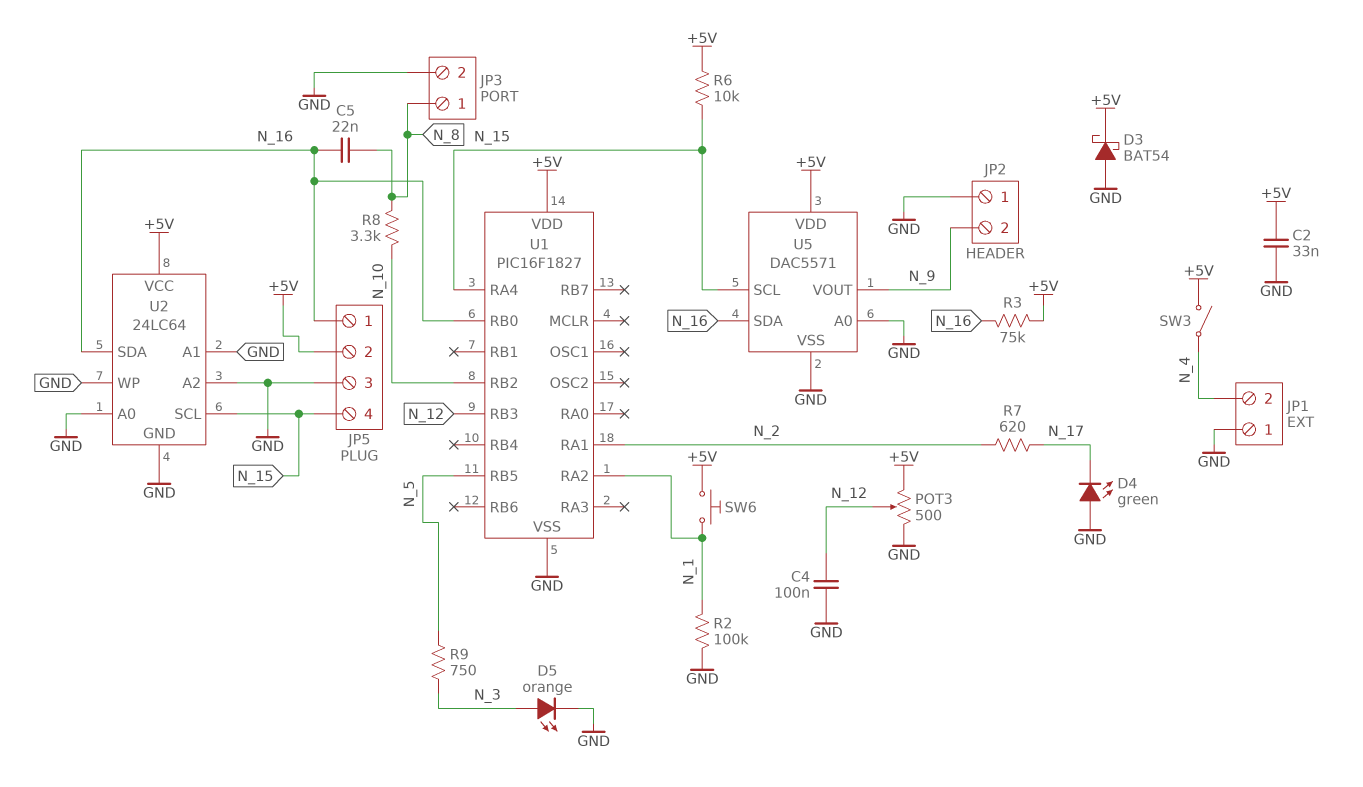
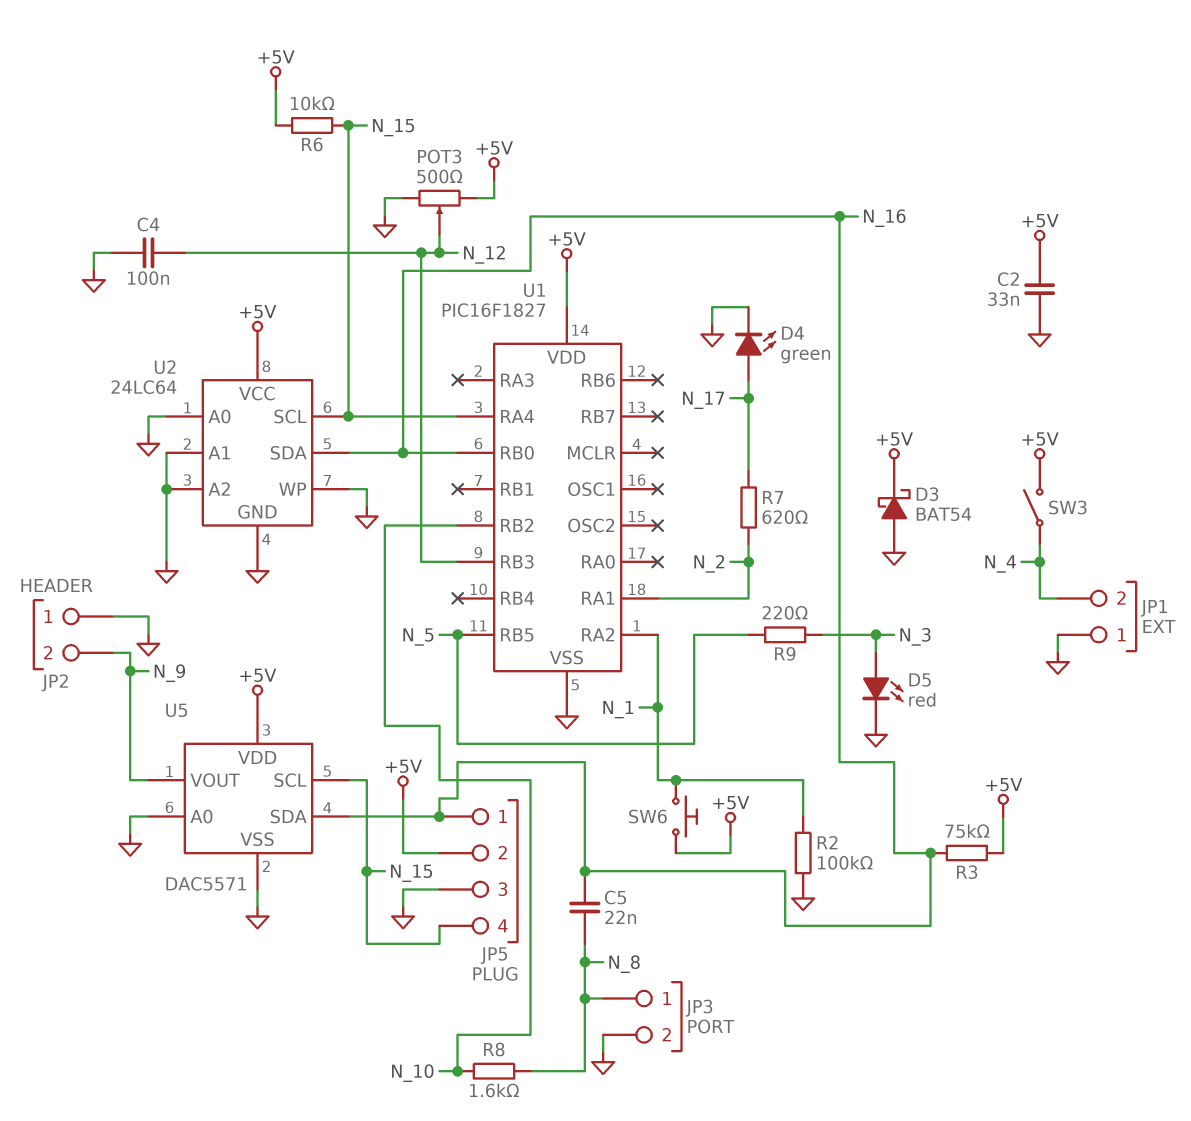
D4: LED green (A GND, K N_17) -> LED green (A N_17, K GND)
D5: LED orange (A N_3, K GND) -> LED red (A N_3, K GND)
R8: 3.3k (N_8, N_10) -> 1.6k (N_8, N_10)
R9: 750 (N_3, N_5) -> 220 (N_3, N_5)

